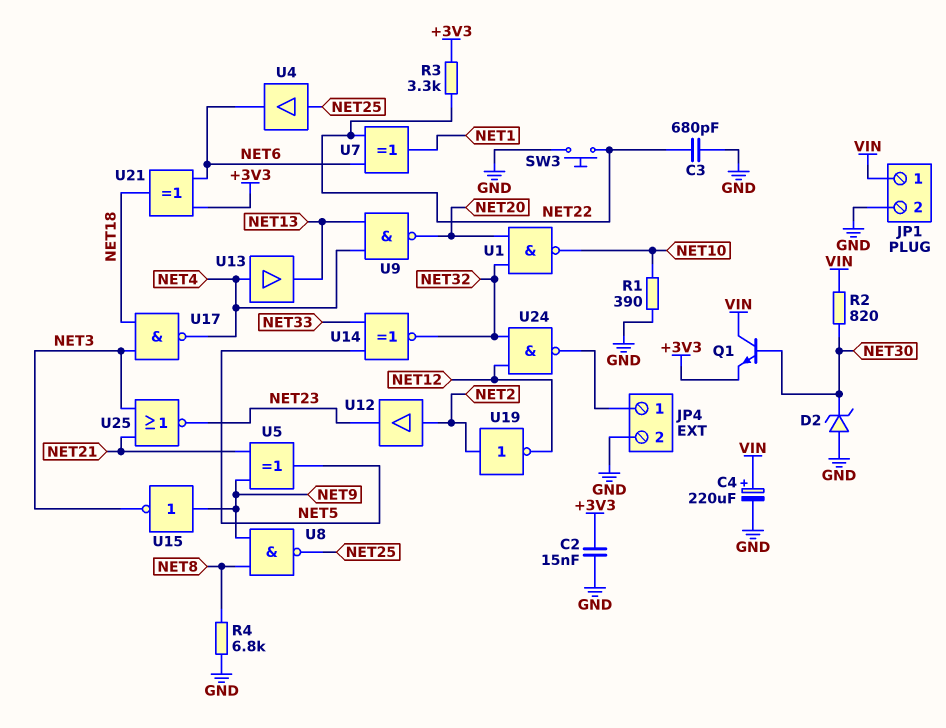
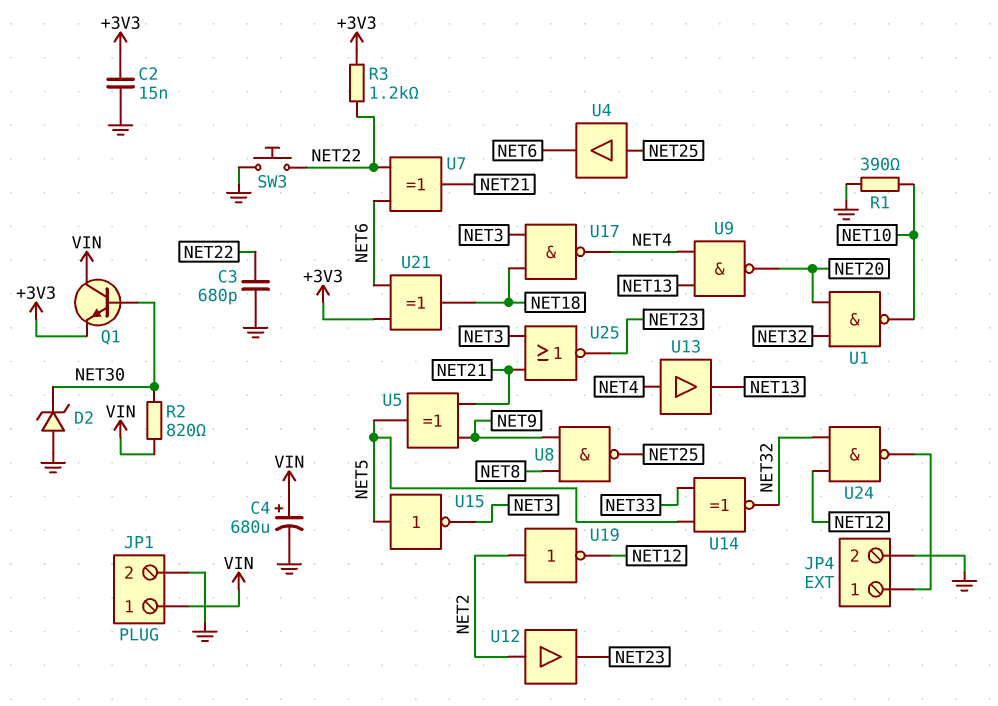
C4: 220uF (plus VIN, minus GND) -> 680uF (plus VIN, minus GND)
R3: 3.3k (+3V3, NET22) -> 1.2k (+3V3, NET22)
R4: 6.8k (GND, NET8) -> none
U7: XOR (in NET6, in NET22, out NET1) -> XOR (in NET6, in NET22, out NET21)
U15: NOT (in NET9, out NET3) -> NOT (in NET5, out NET3)

